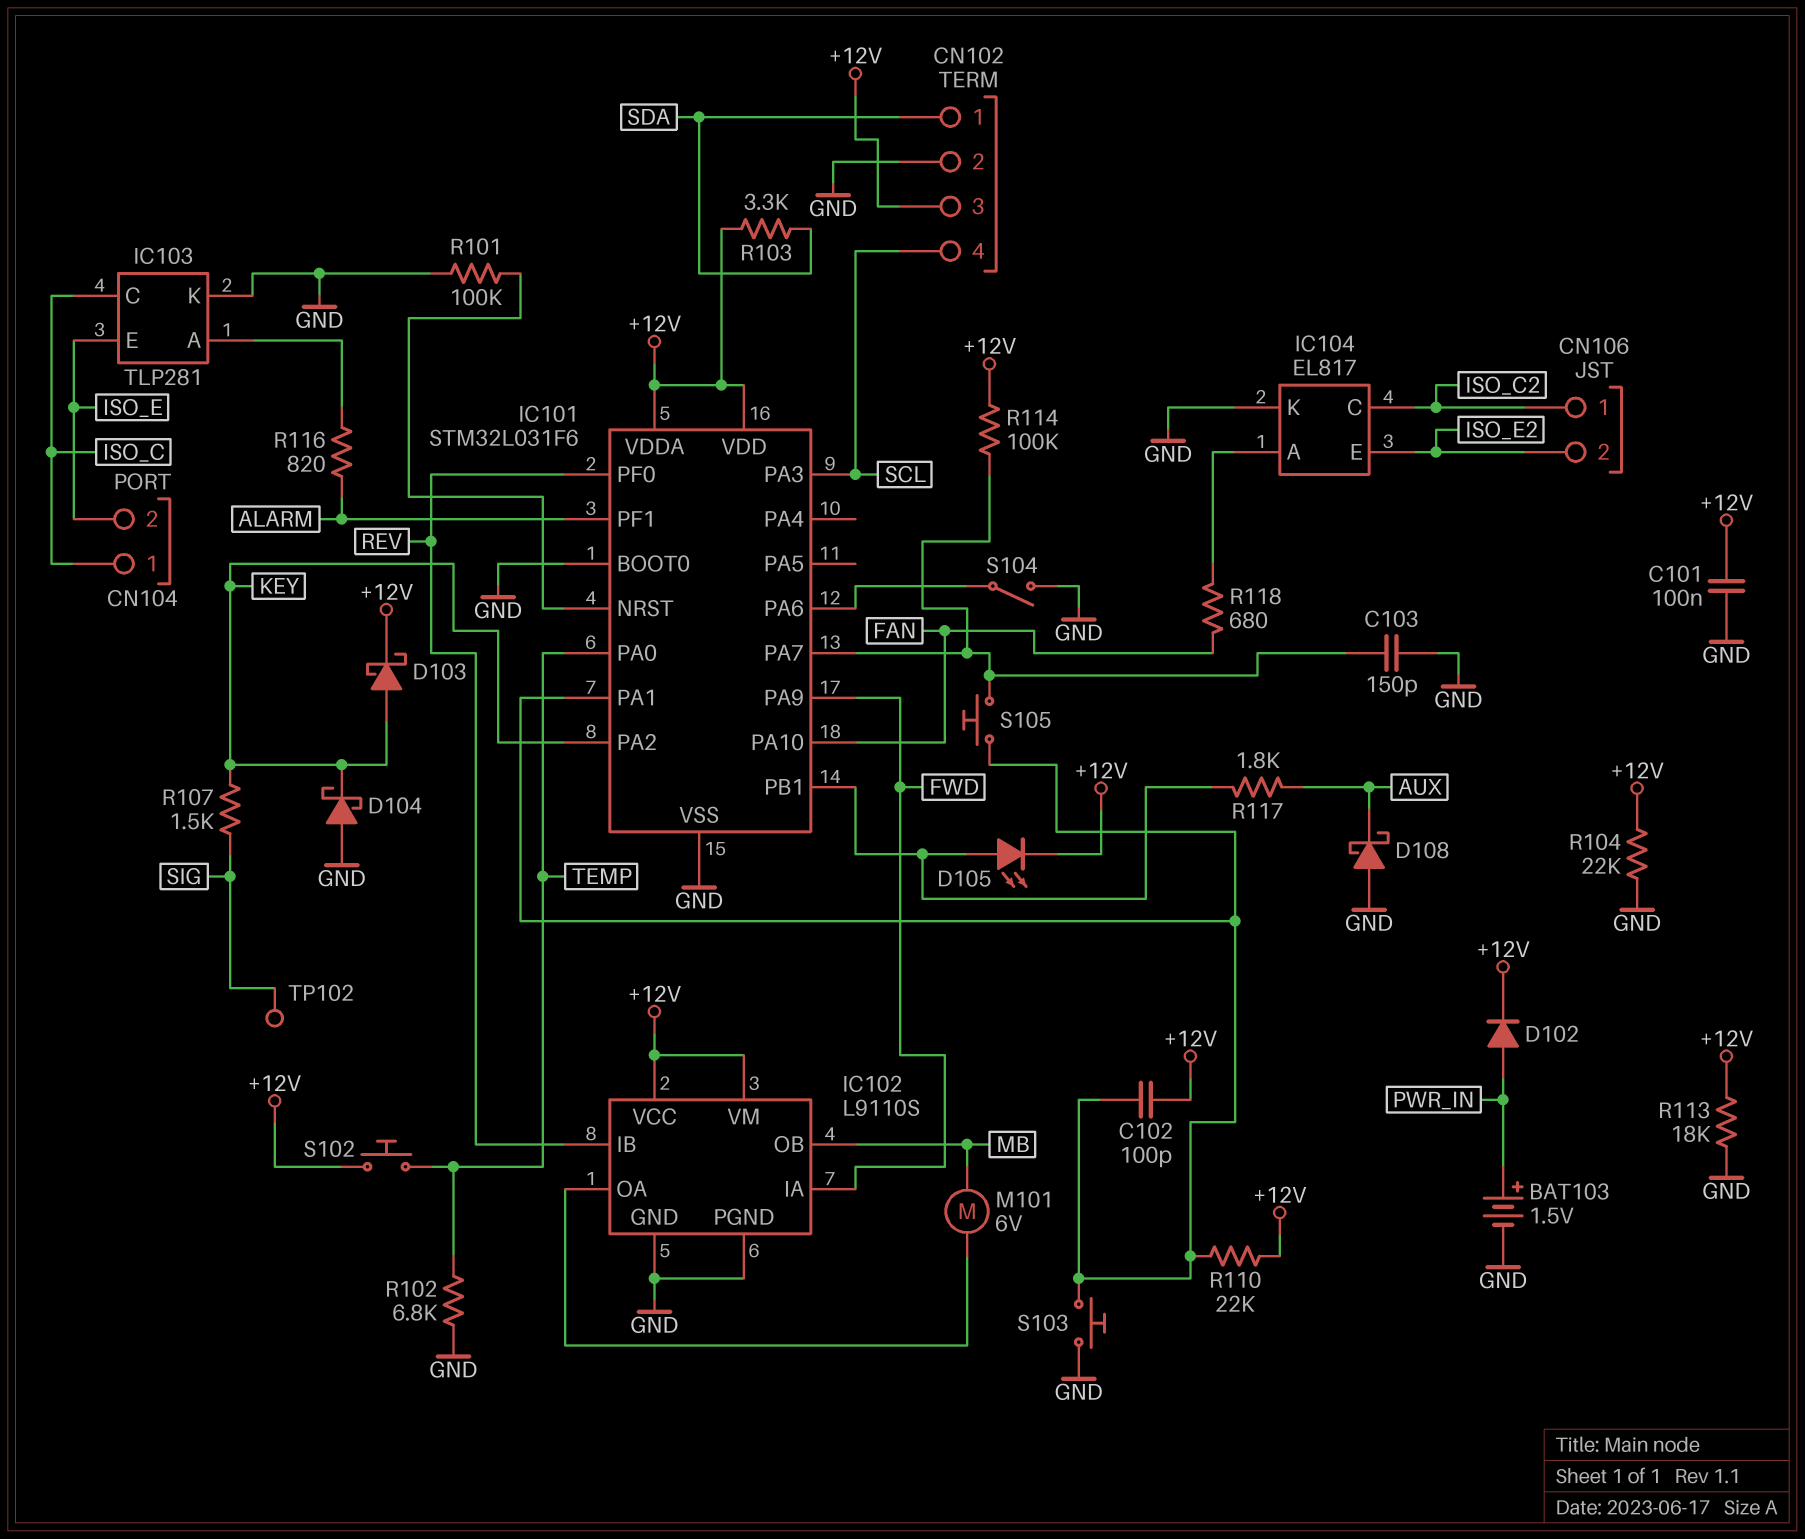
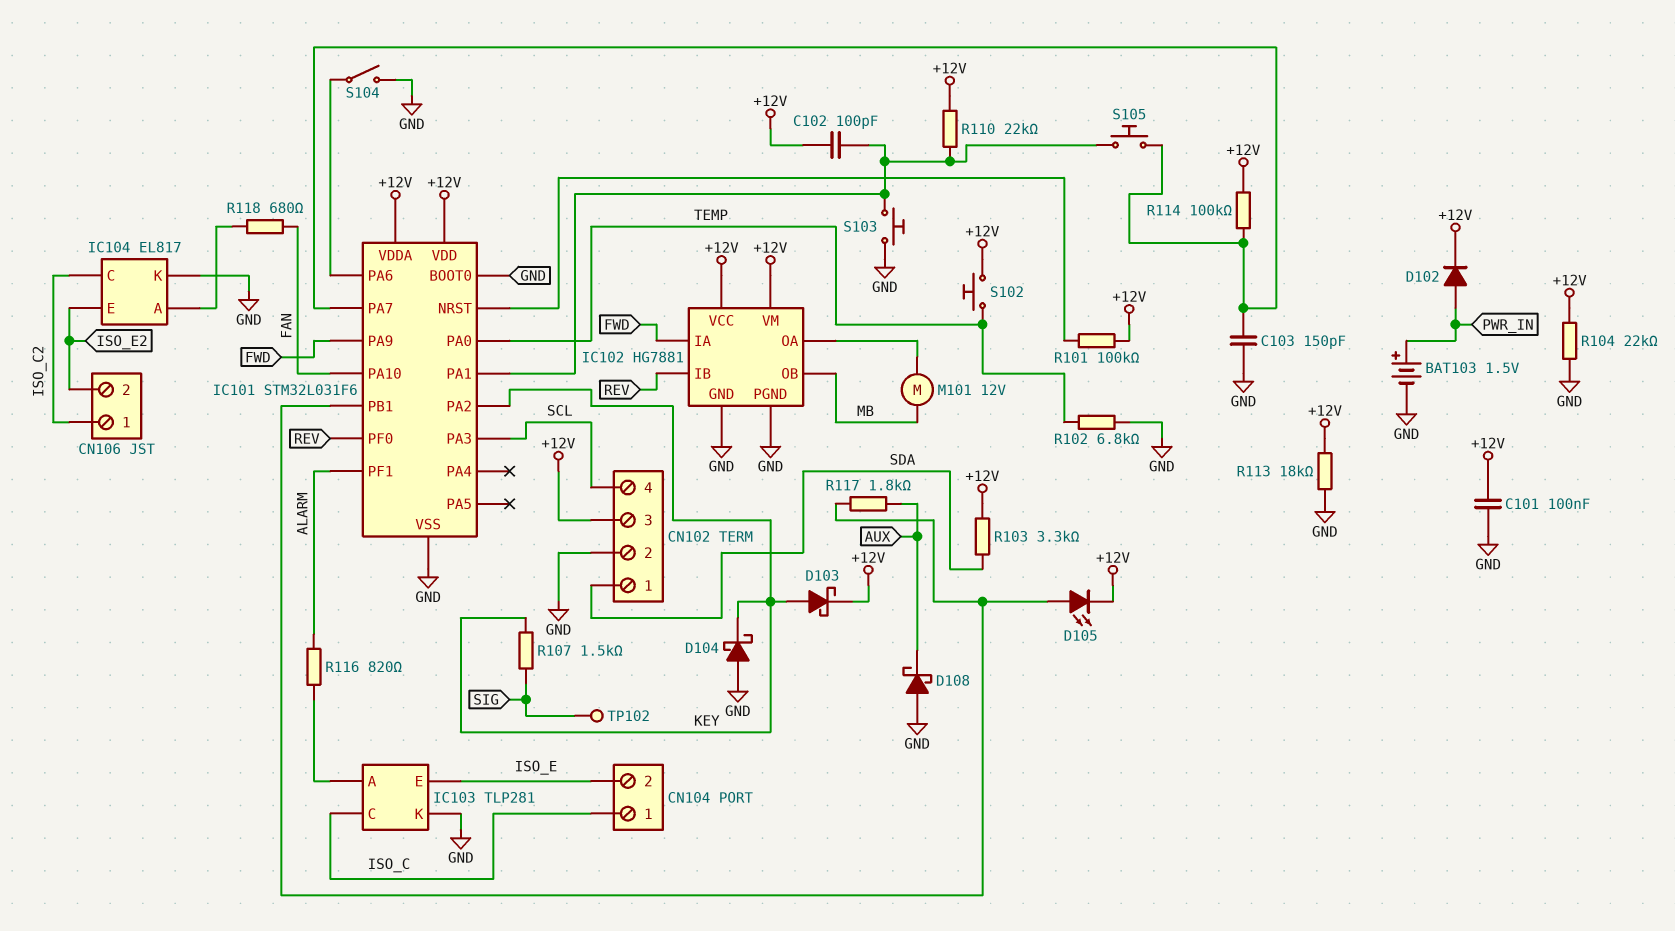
IC102: L9110S -> HG7881
M101: motor 6V (IC102/OA, MB) -> motor 12V (IC102/OA, MB)
R101: 100k (GND, IC101/NRST) -> 100k (+12V, IC101/NRST)

